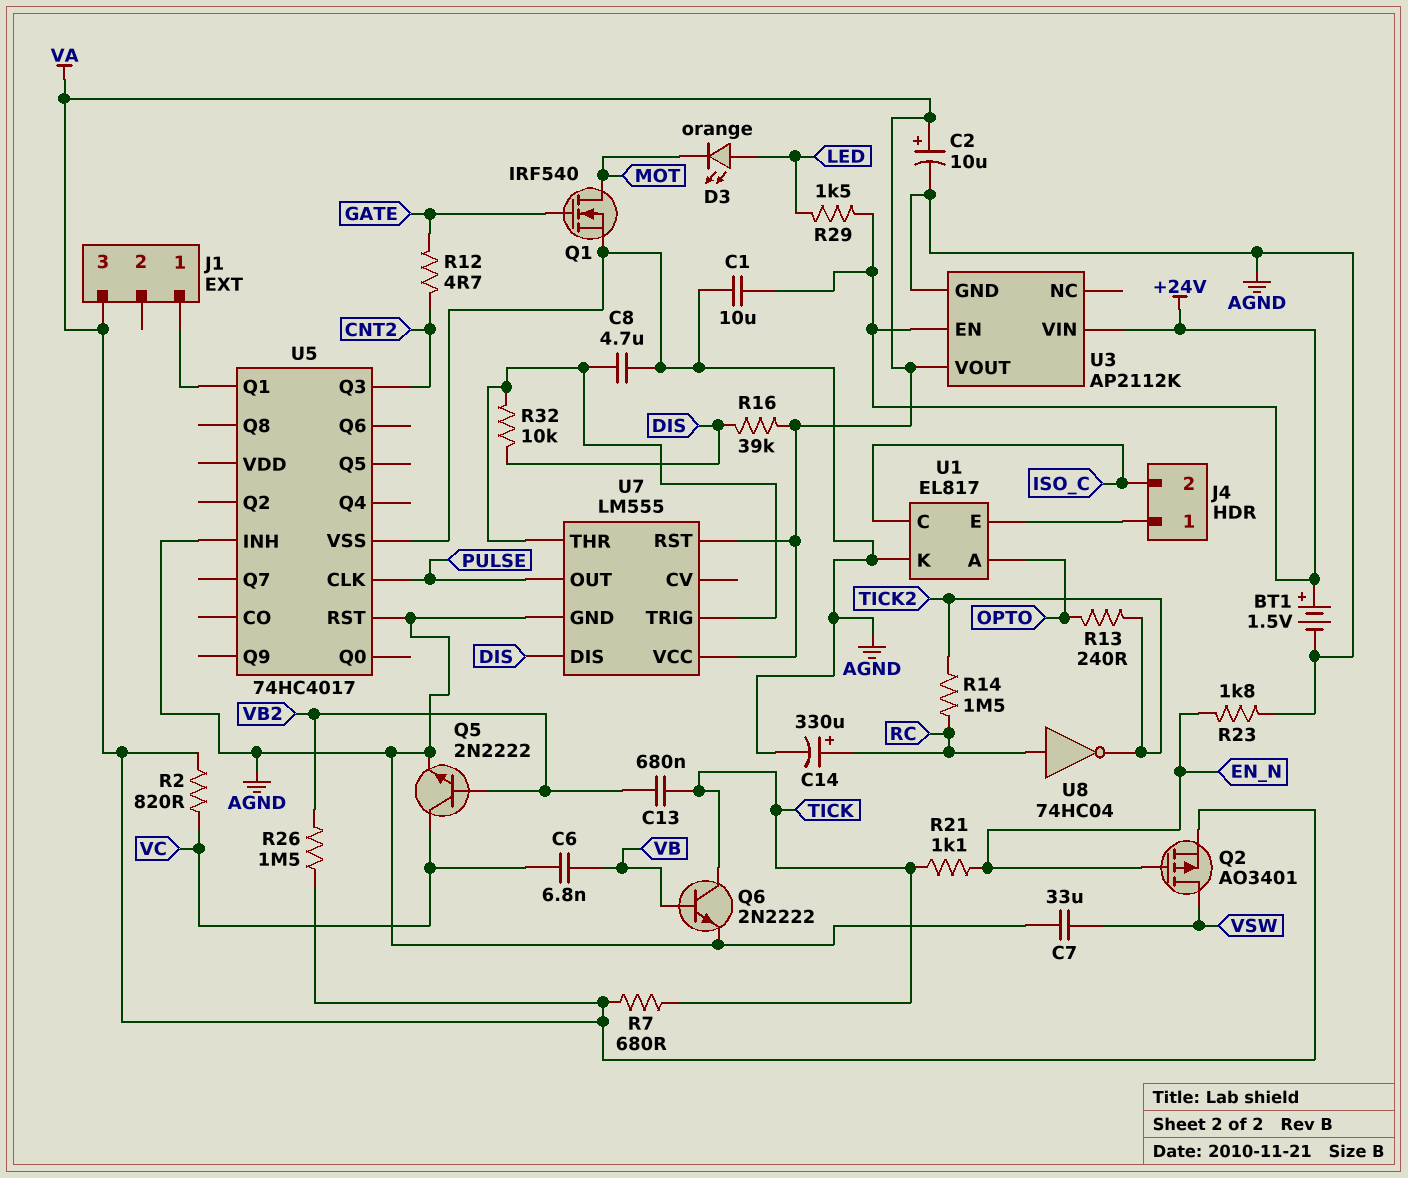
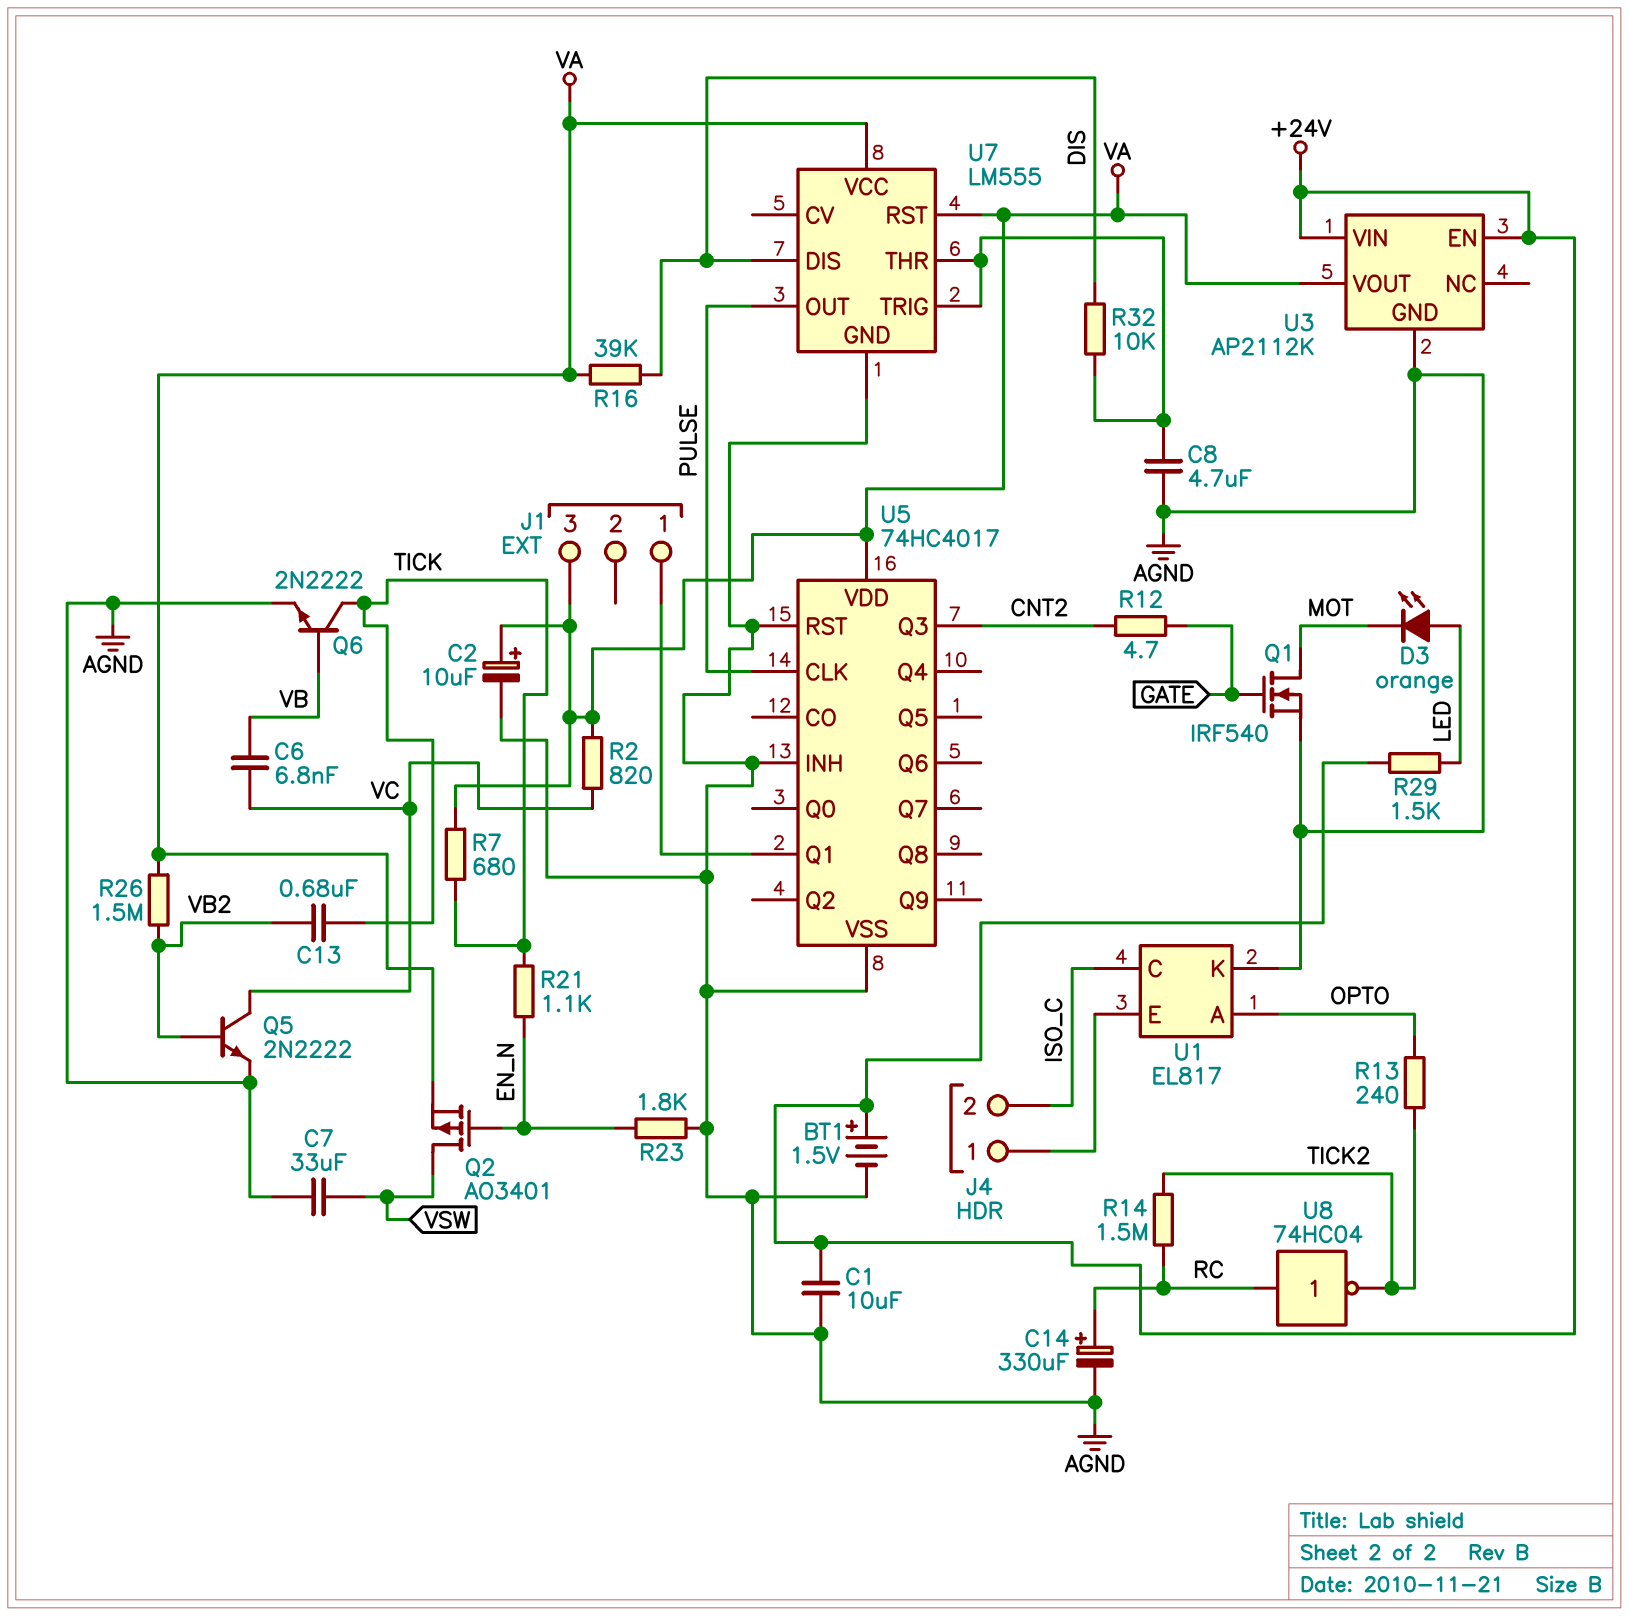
U5 pin VDD: none -> VA

